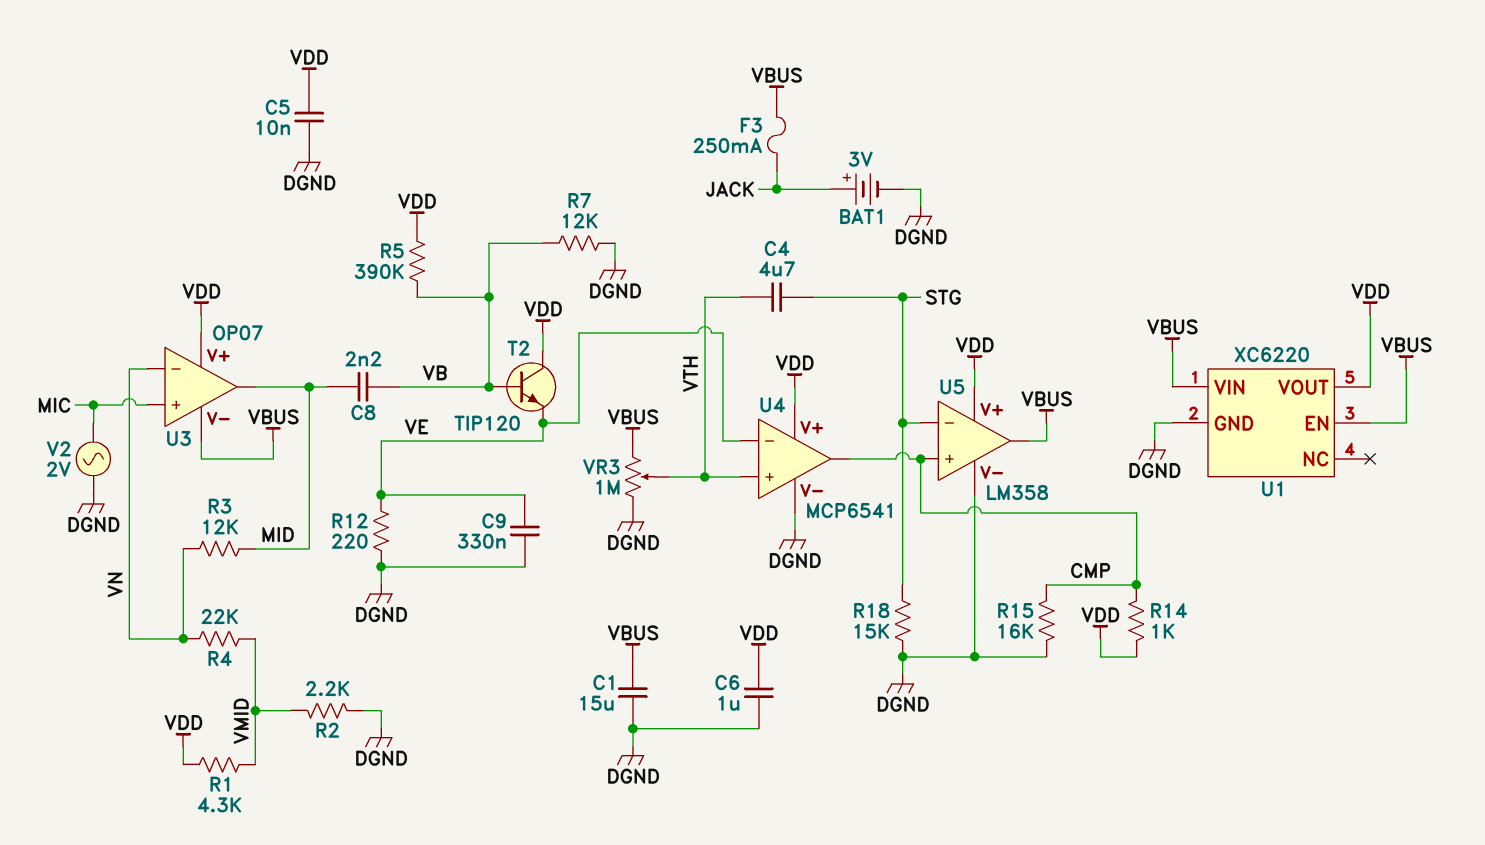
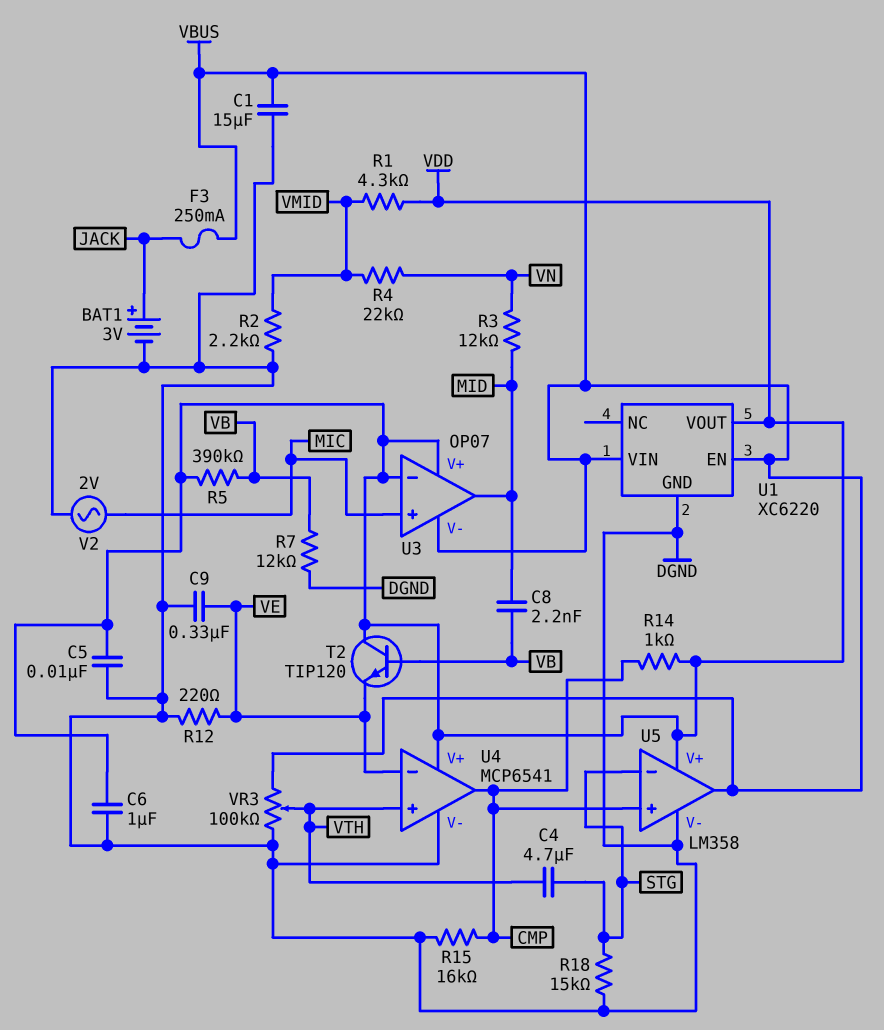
U3 pin in-: VN -> VDD
VR3: 1M (DGND, VBUS, wiper VTH) -> 100k (DGND, VBUS, wiper VTH)

